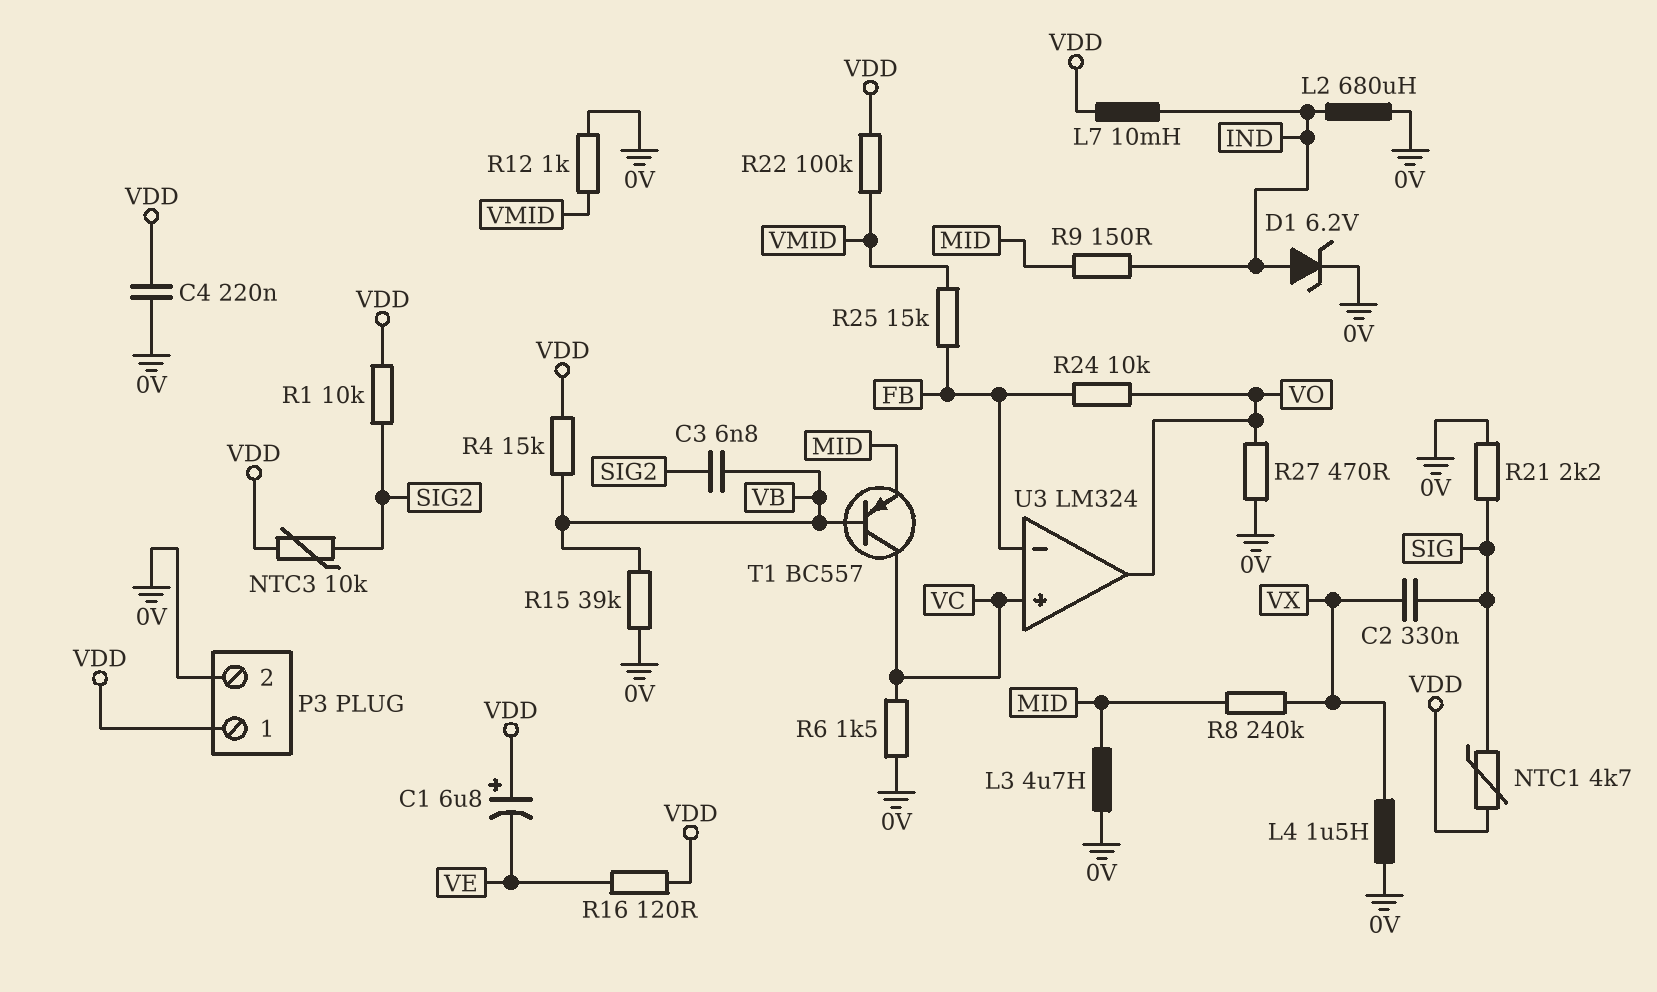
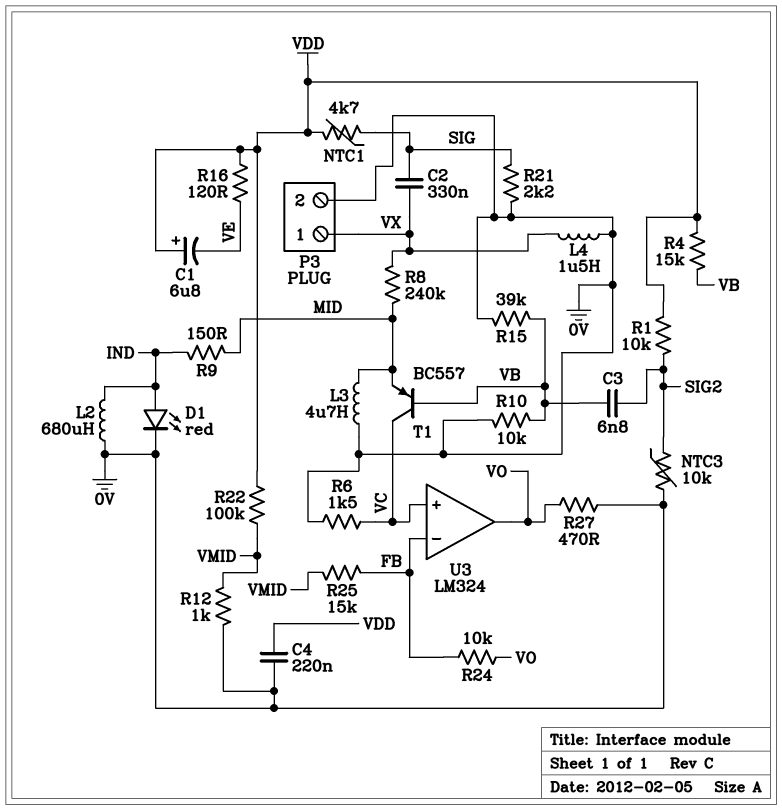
D1: zener 6.2V (A IND, K 0V) -> LED red (A IND, K 0V)
L7: 10mH (IND, VDD) -> none
NTC3: 10k (SIG2, VDD) -> 10k (0V, SIG2)
P3 pin 1: VDD -> VX
R10: none -> 10k (0V, VB)

